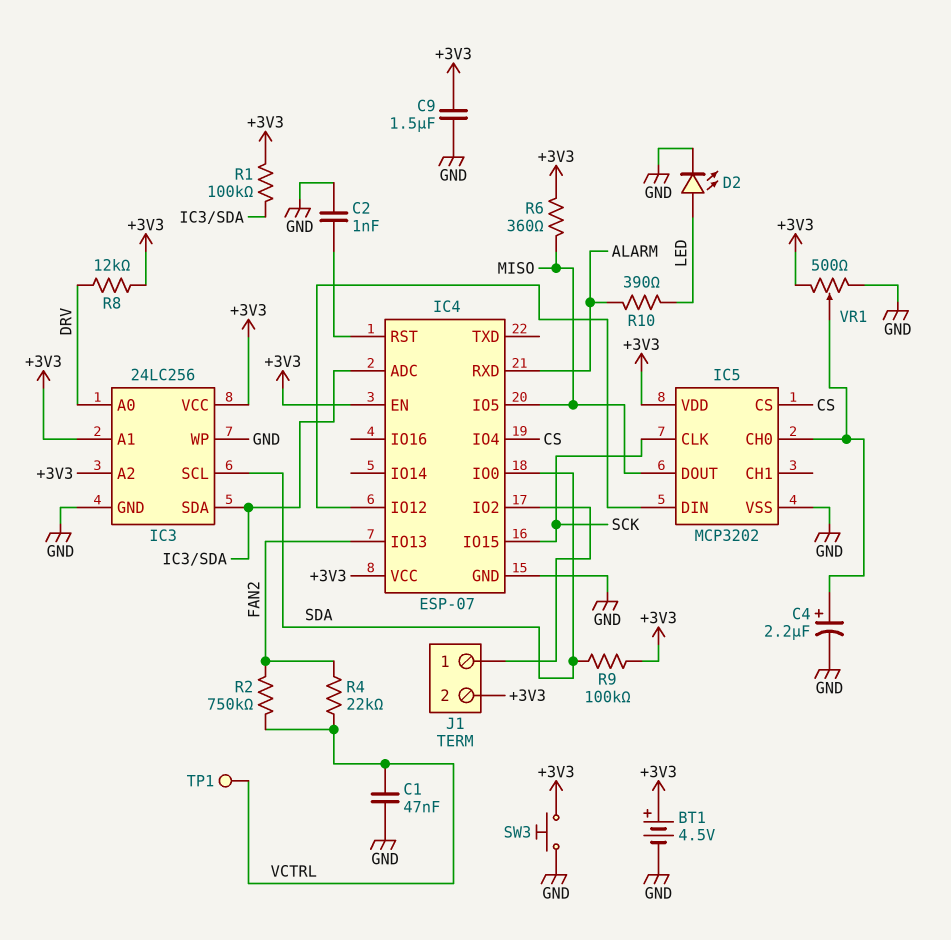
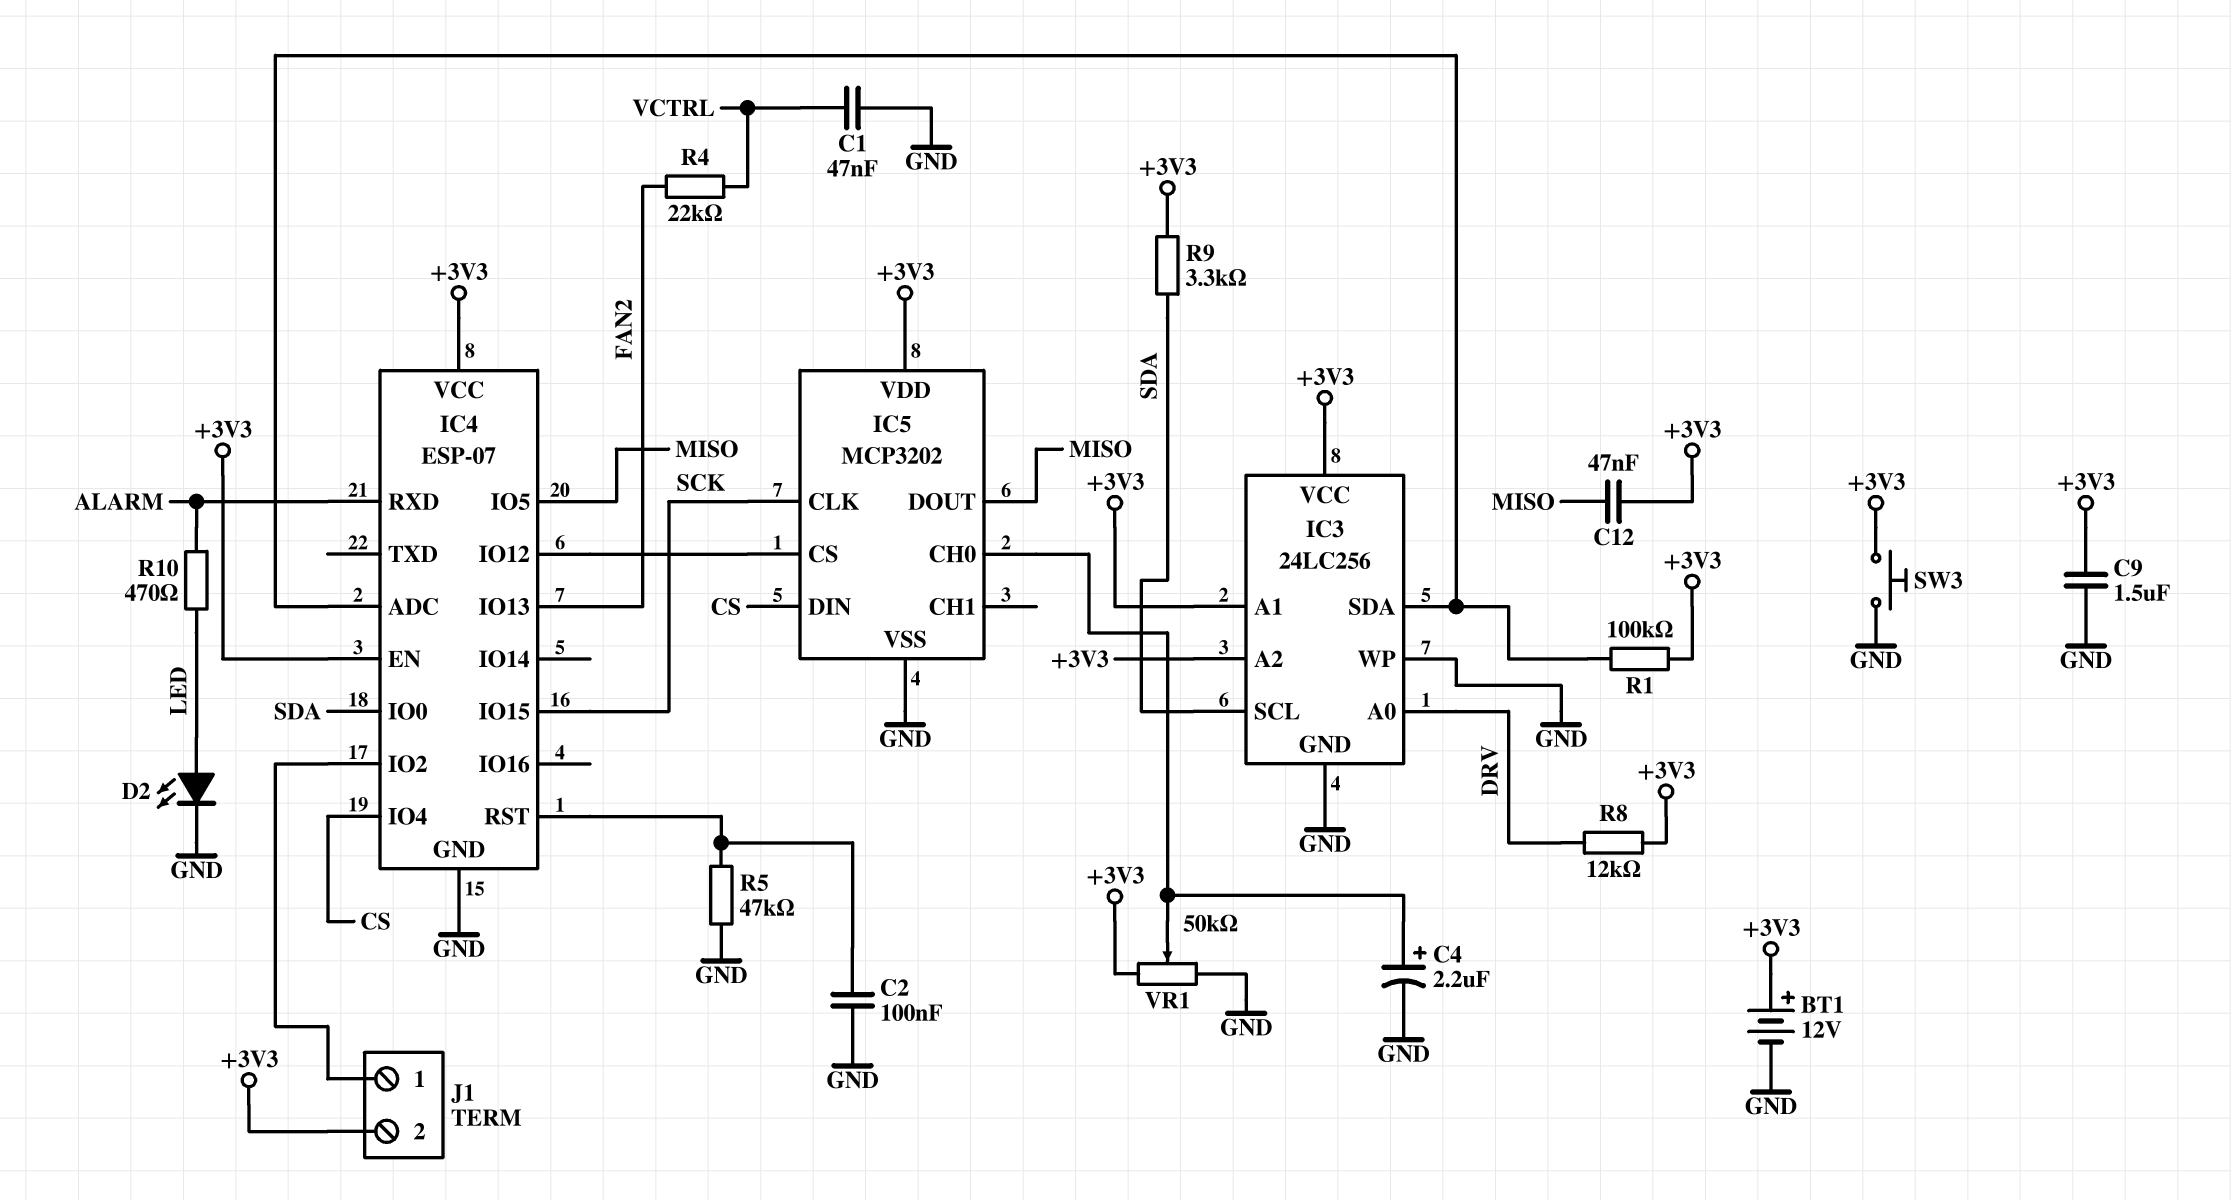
BT1: 4.5V (plus +3V3, minus GND) -> 12V (plus +3V3, minus GND)
C2: 1nF (GND, IC4/RST) -> 100nF (GND, IC4/RST)
C12: none -> 47nF (+3V3, MISO)
IC5 pin CS: CS -> IC4/IO12
IC5 pin DIN: IC4/IO12 -> CS
R2: 750k (FAN2, VCTRL) -> none
R5: none -> 47k (GND, IC4/RST)
R6: 360 (+3V3, MISO) -> none
R9: 100k (+3V3, SDA) -> 3.3k (+3V3, SDA)
R10: 390 (ALARM, LED) -> 470 (ALARM, LED)
TP1: test point (VCTRL) -> none
VR1: 500 (+3V3, GND, wiper IC5/CH0) -> 50k (+3V3, GND, wiper IC5/CH0)

